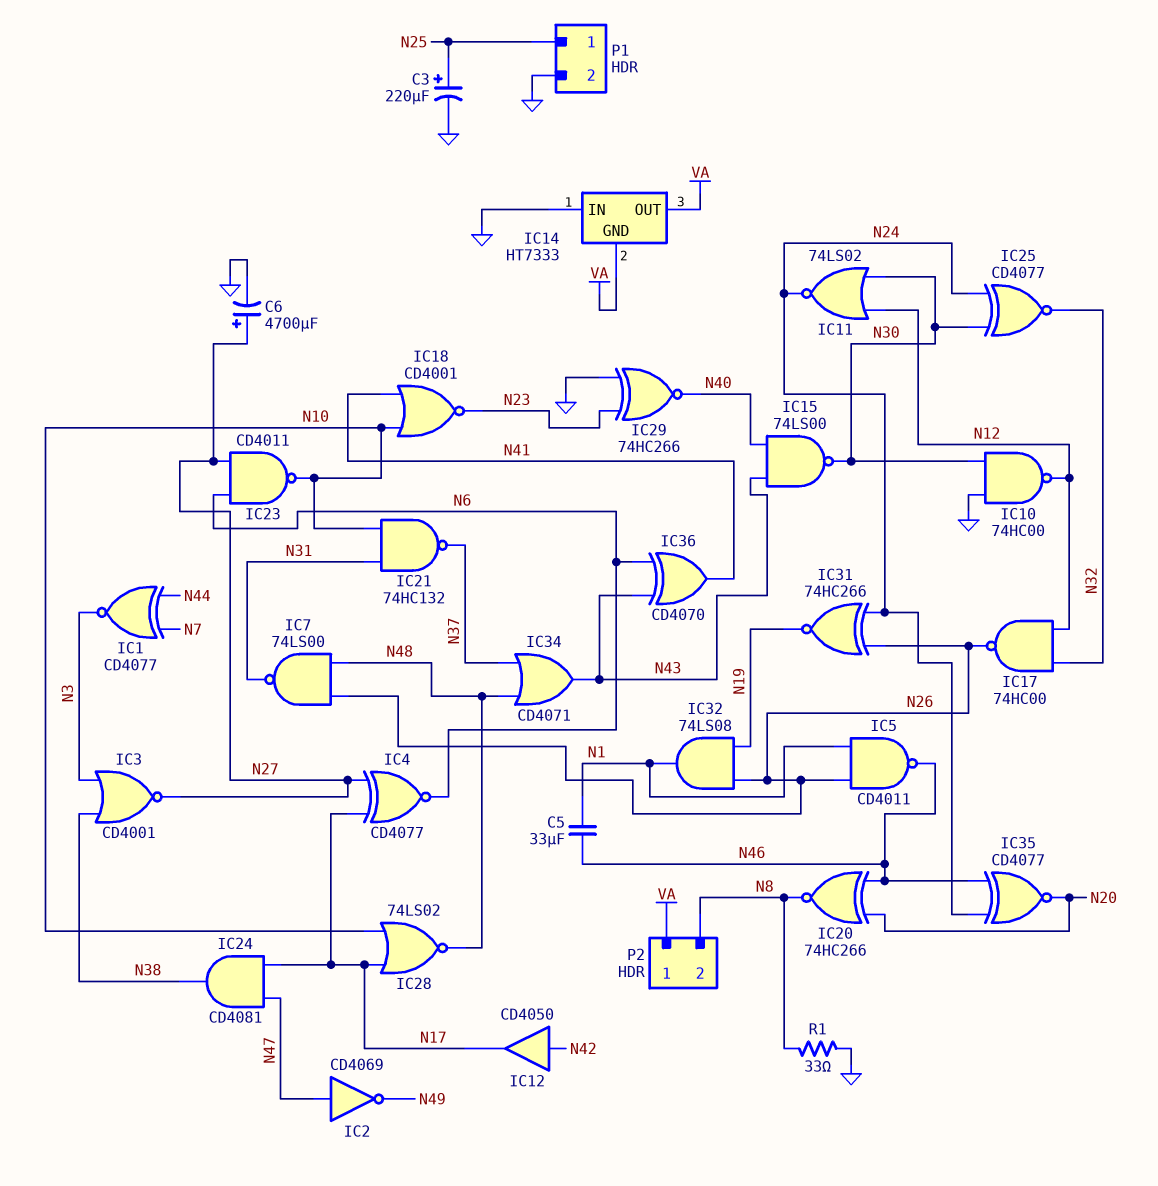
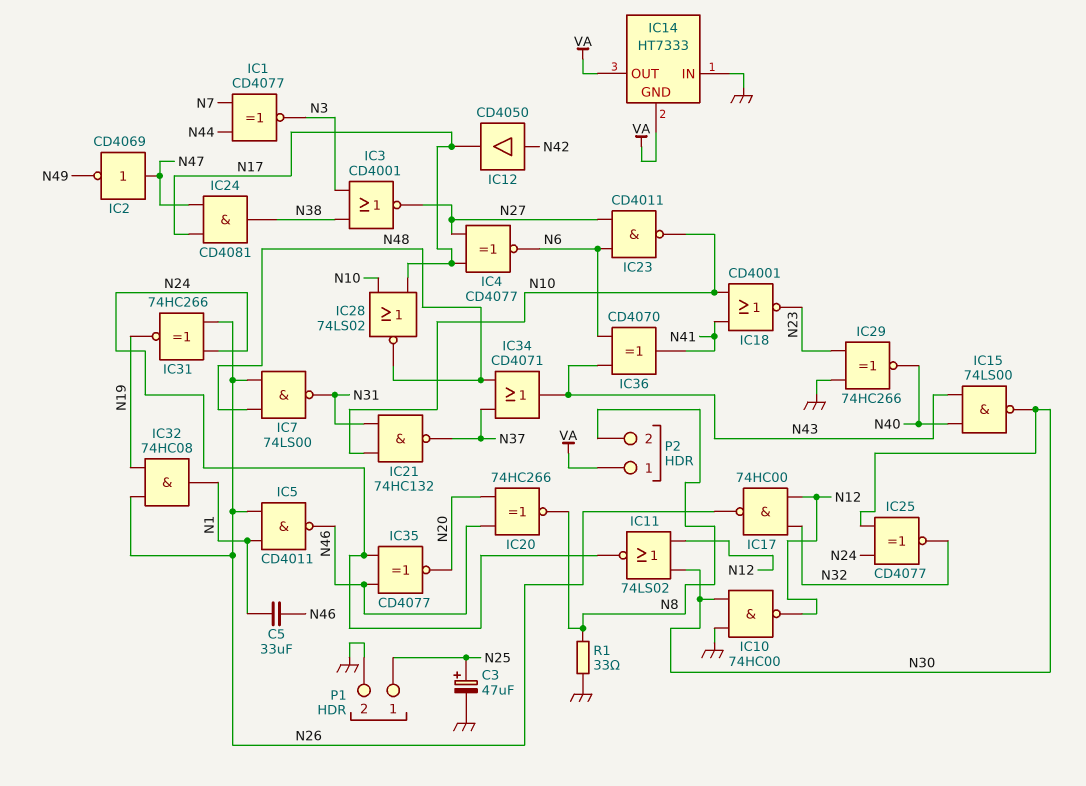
C3: 220uF (plus N25, minus GND) -> 47uF (plus N25, minus GND)
C6: 4700uF (plus N27, minus GND) -> none
IC32: AND 74LS08 (in N19, in N26, out N1) -> AND 74HC08 (in N19, in N26, out N1)

